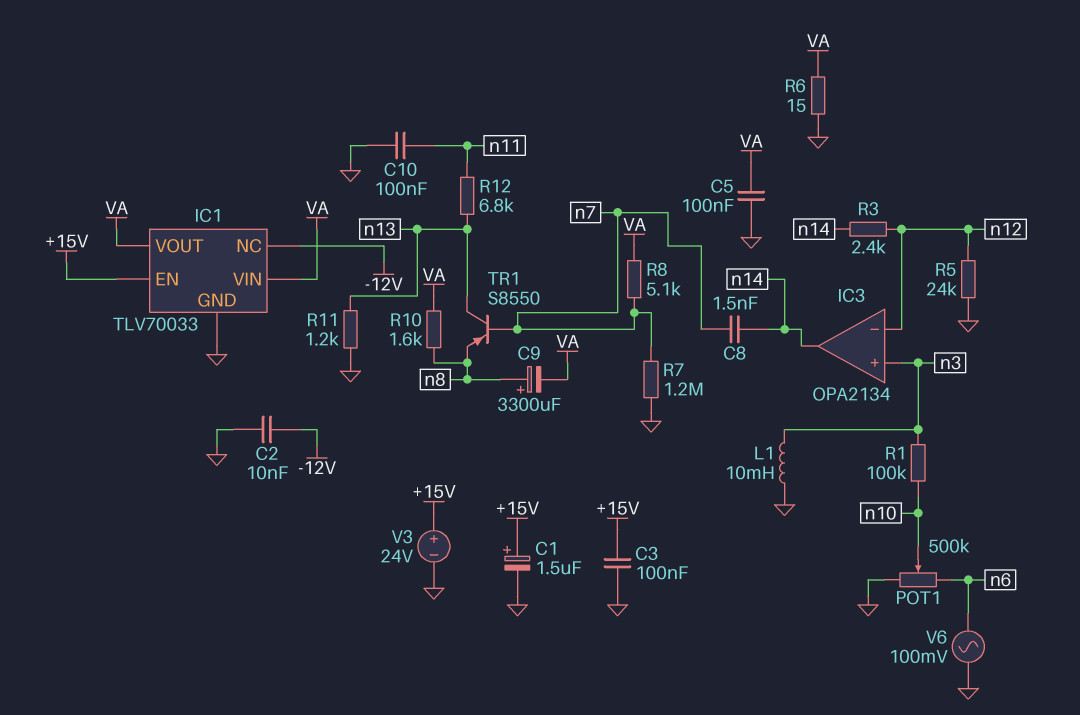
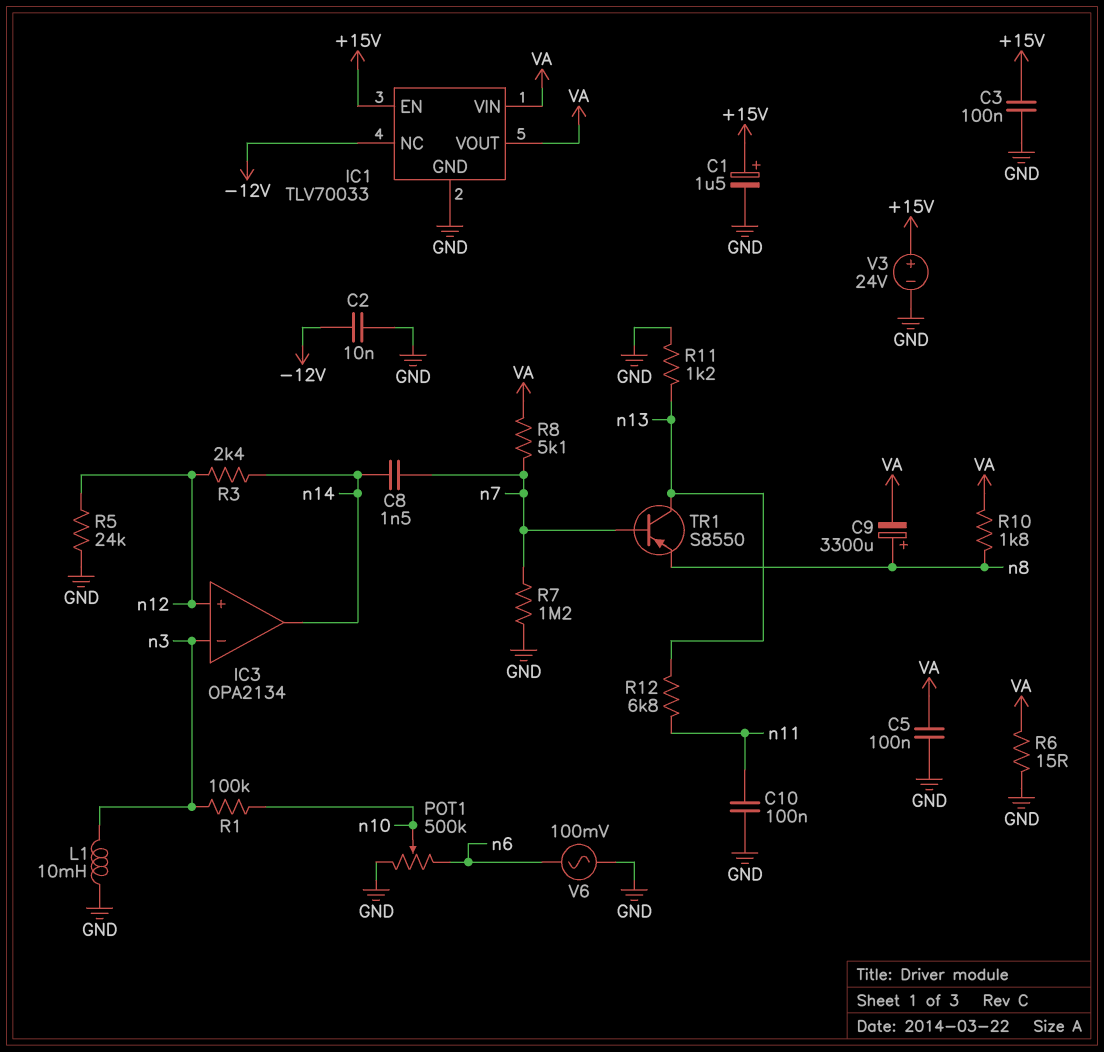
IC3 pin in+: n3 -> n12
IC3 pin in-: n12 -> n3
R10: 1.6k (VA, n8) -> 1.8k (VA, n8)

